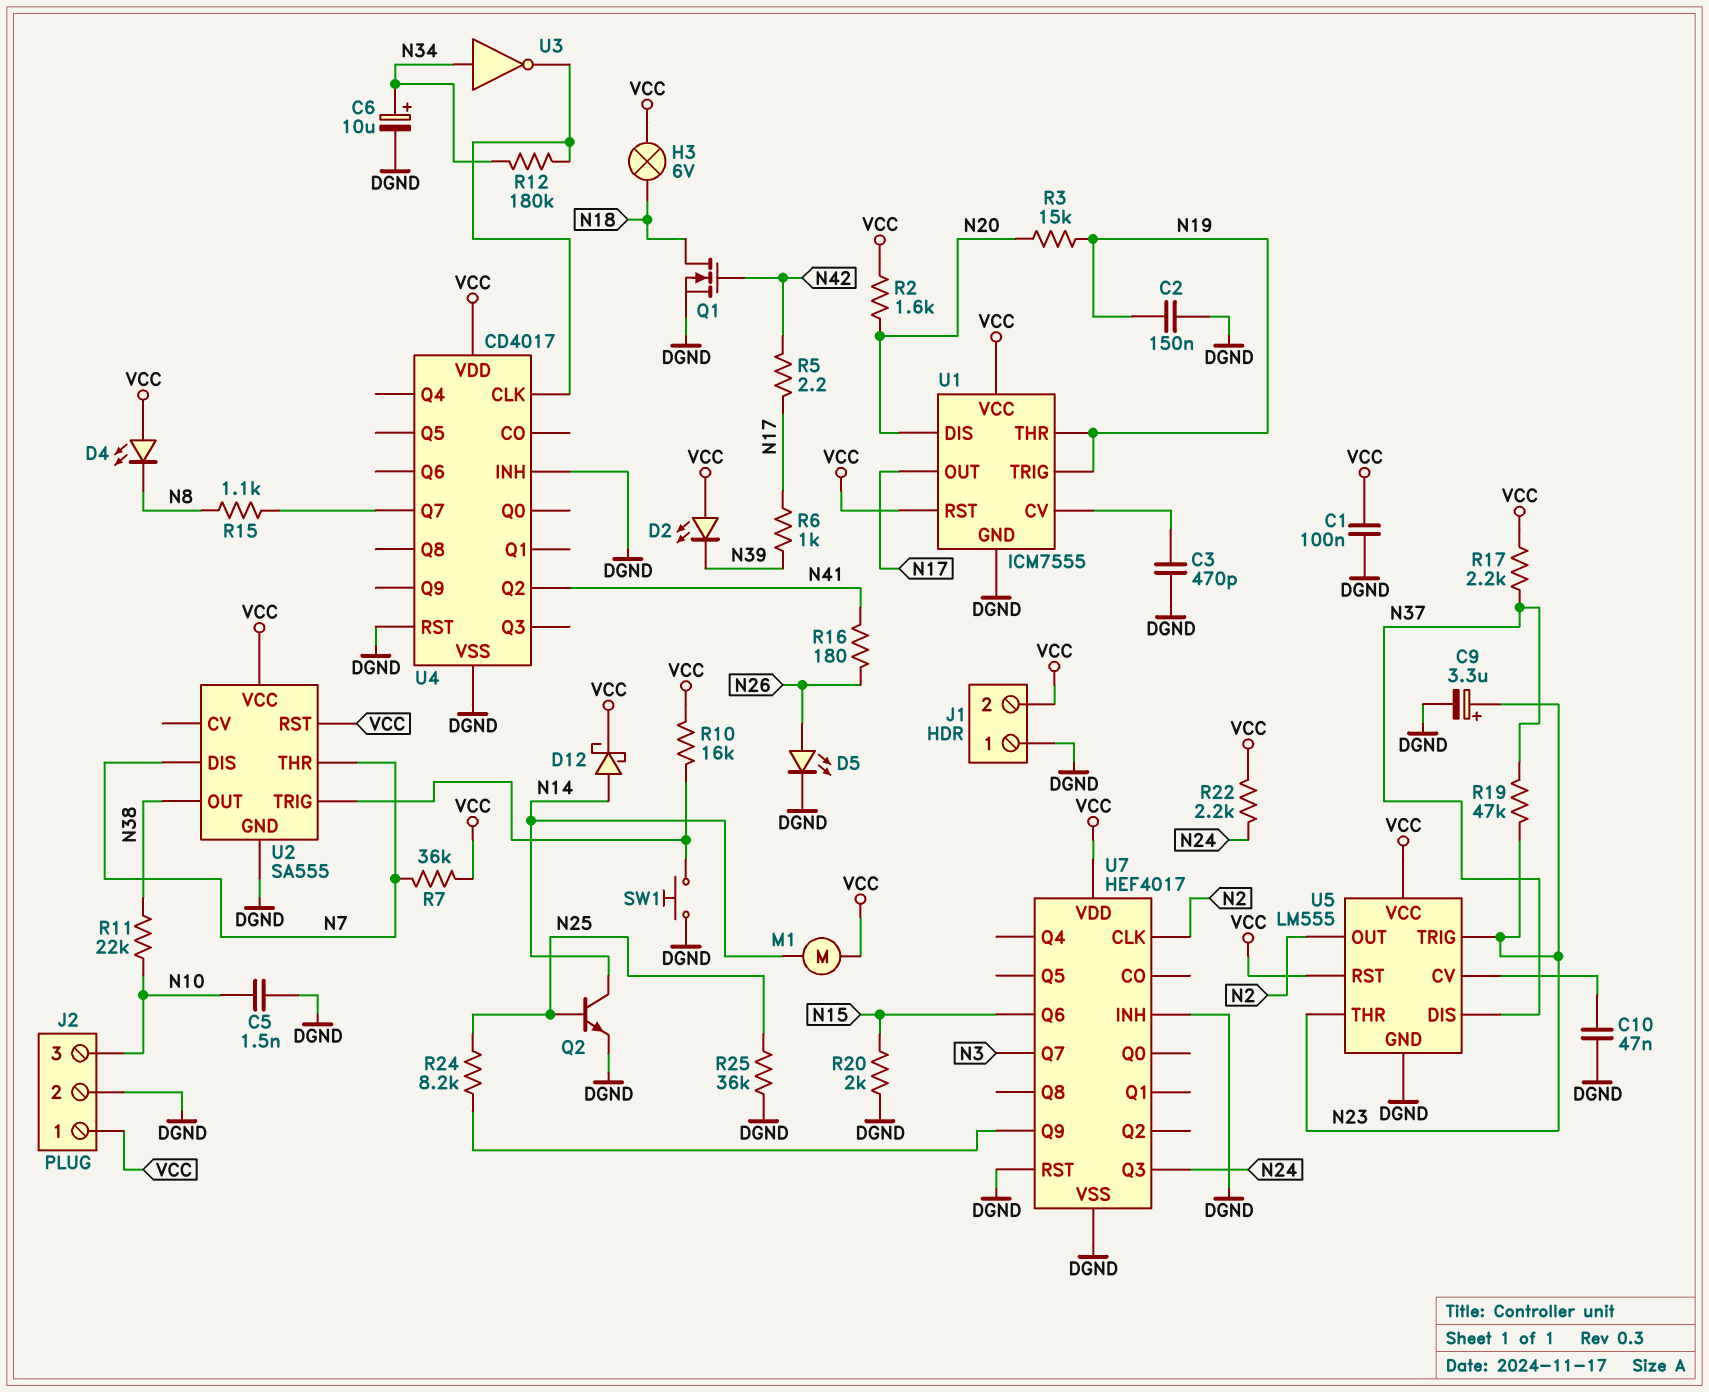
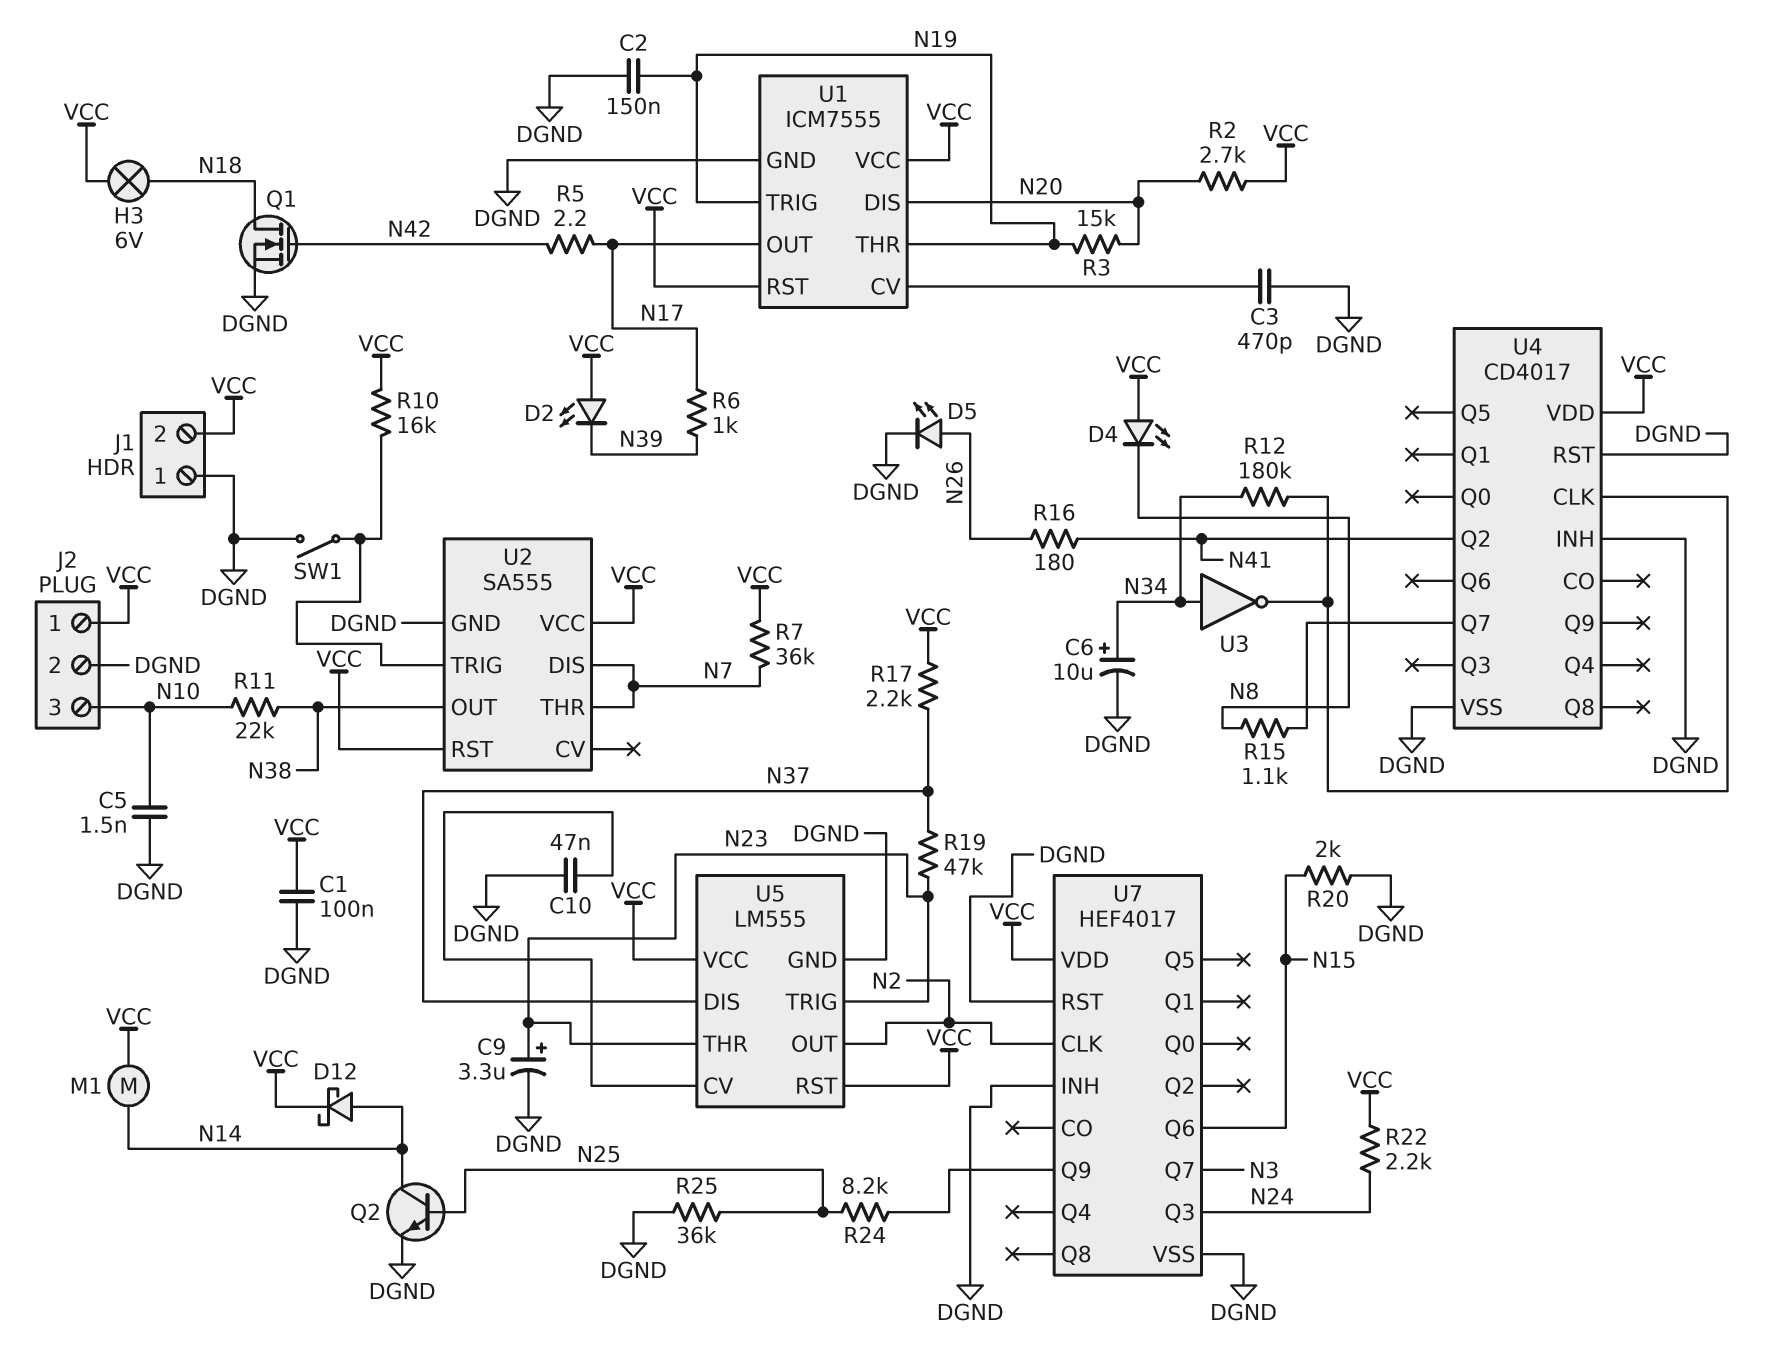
R2: 1.6k (N20, VCC) -> 2.7k (N20, VCC)
SW1: button (DGND, U2/TRIG) -> switch (DGND, U2/TRIG)

